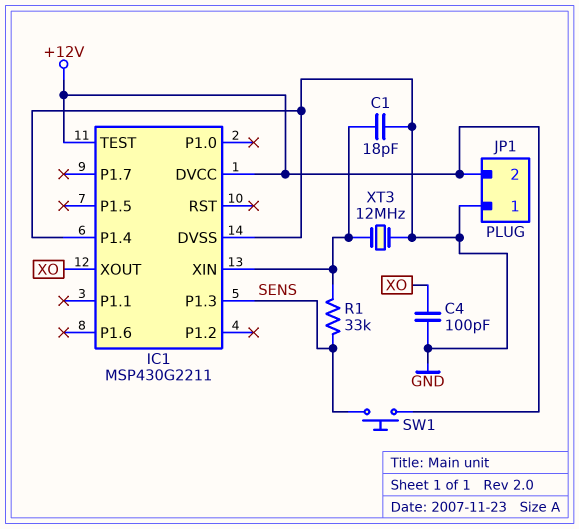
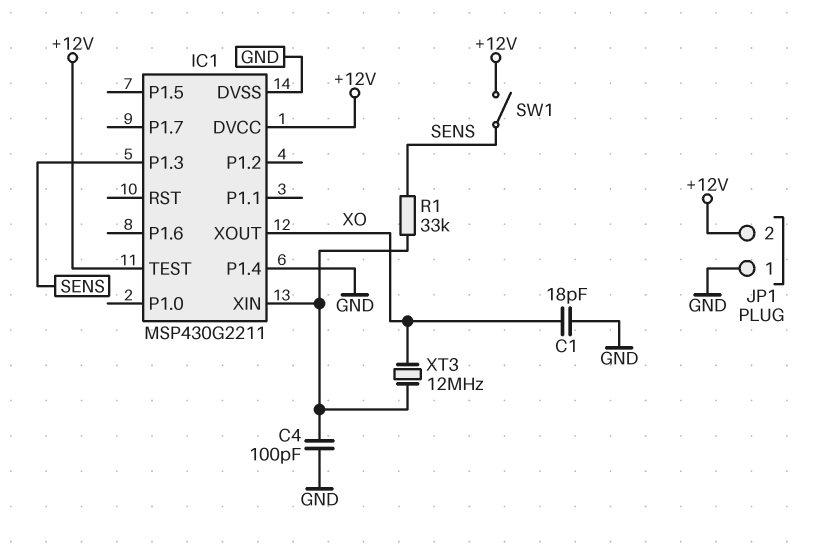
C1: 18pF (GND, IC1/XIN) -> 18pF (GND, XO)
C4: 100pF (GND, XO) -> 100pF (GND, IC1/XIN)
SW1: button (+12V, SENS) -> switch (+12V, SENS)
XT3: 12MHz (GND, IC1/XIN) -> 12MHz (IC1/XIN, XO)

